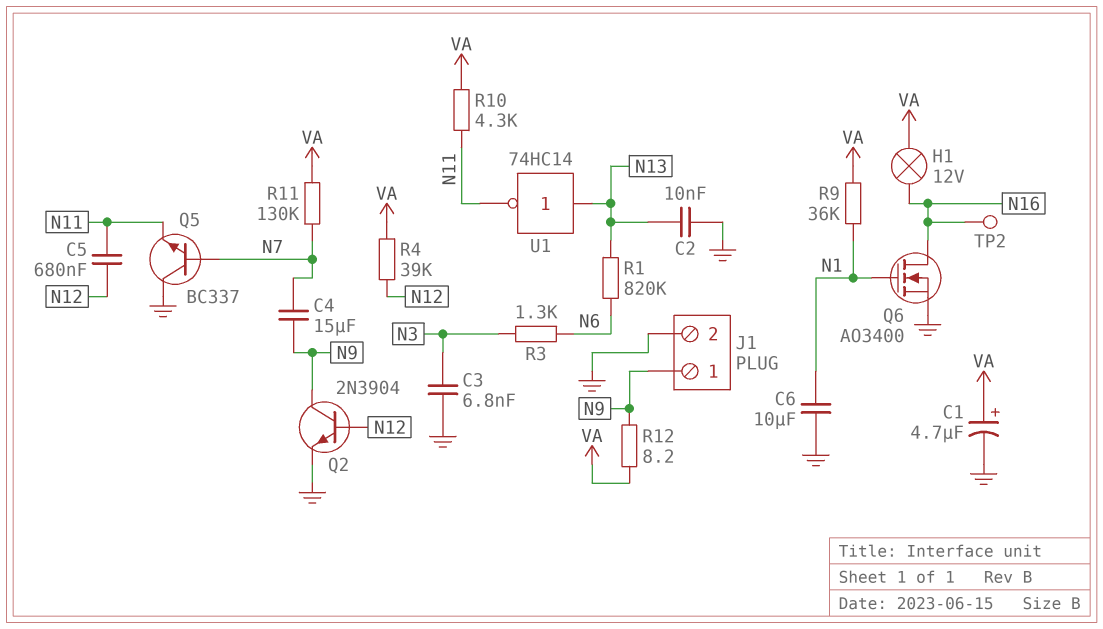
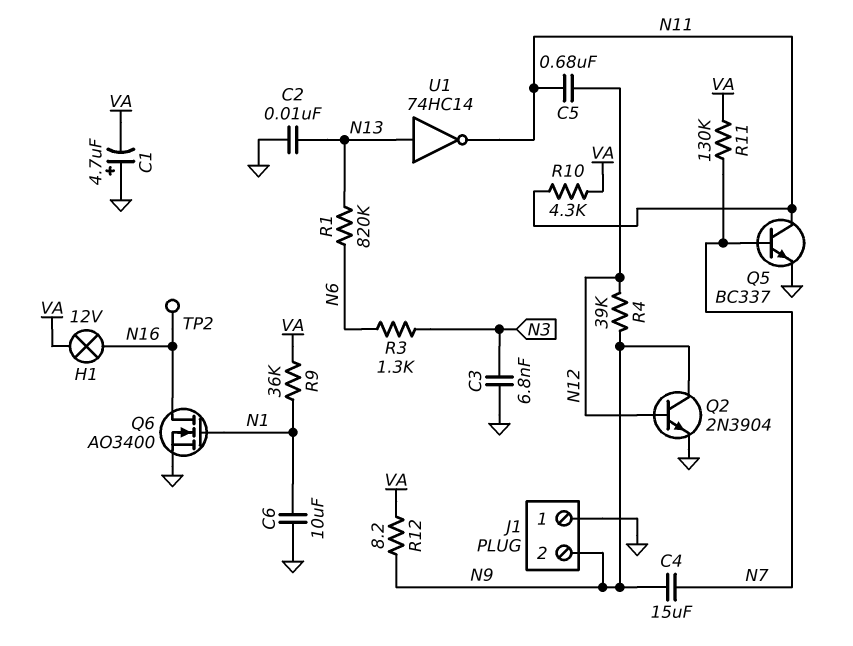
C1: 4.7uF (plus VA, minus GND) -> 4.7uF (plus GND, minus VA)
J1 pin 1: N9 -> GND
J1 pin 2: GND -> N9
Q5: NPN BC337 (B N7, C GND, E N11) -> NPN BC337 (B N7, C N11, E GND)
R4: 39k (N12, VA) -> 39k (N9, N12)

